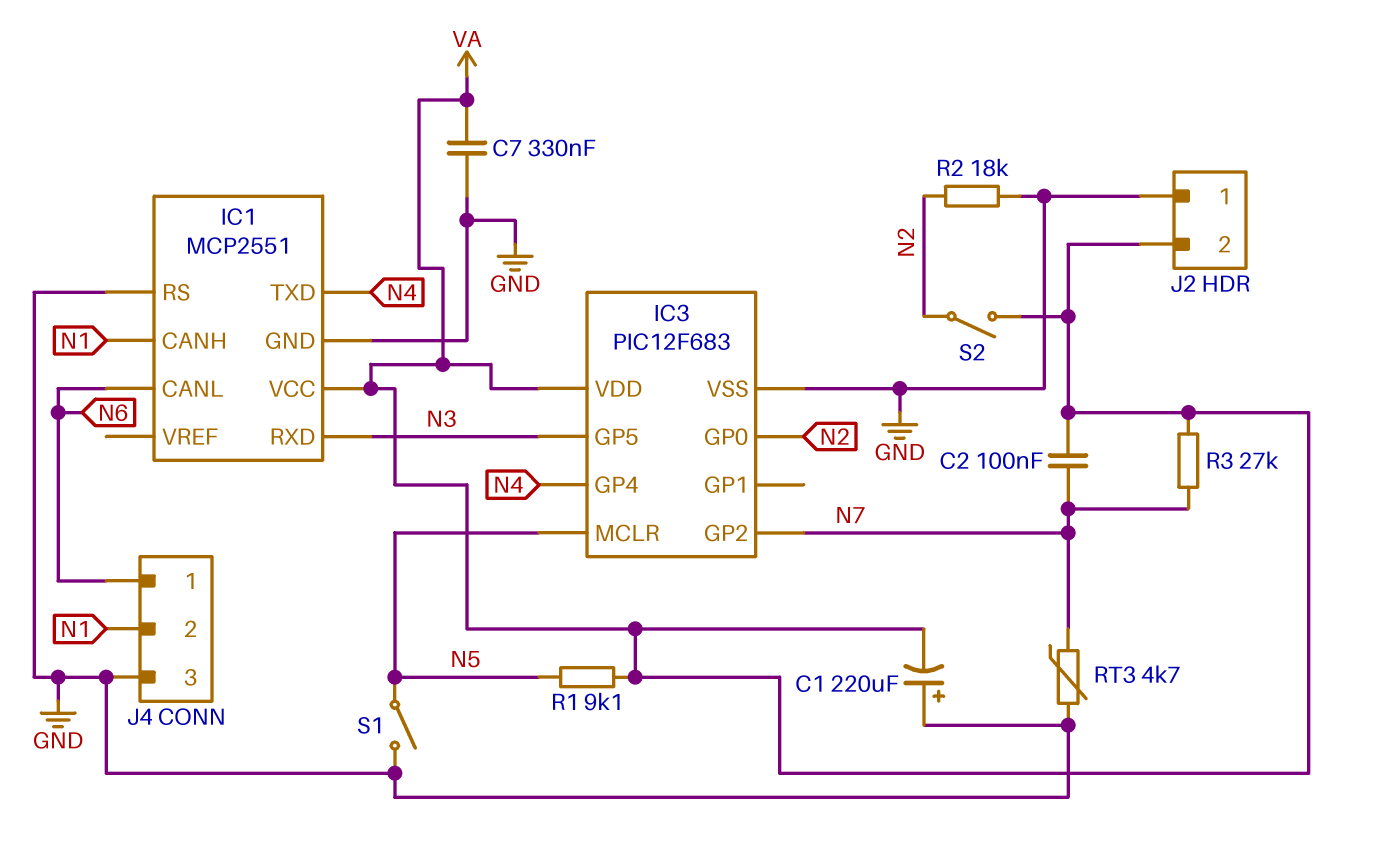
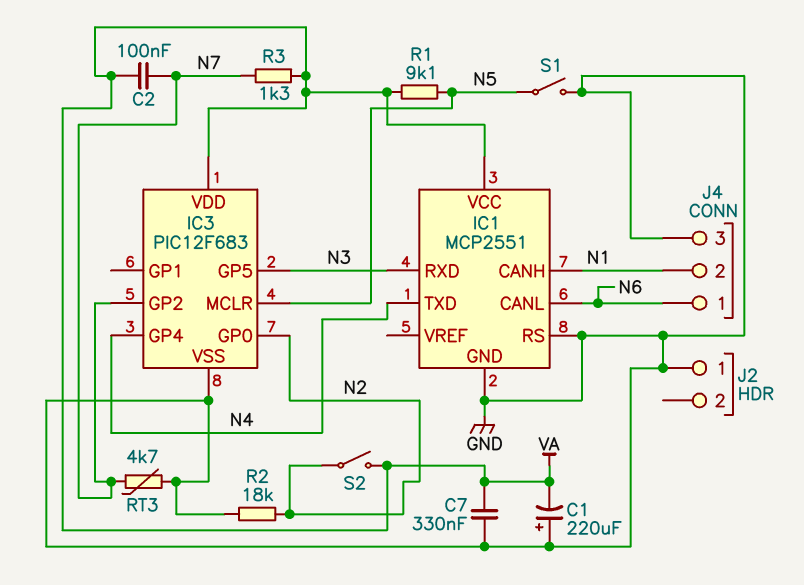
J2 pin 2: VA -> none
R3: 27k (N7, VA) -> 1.3k (N7, VA)

